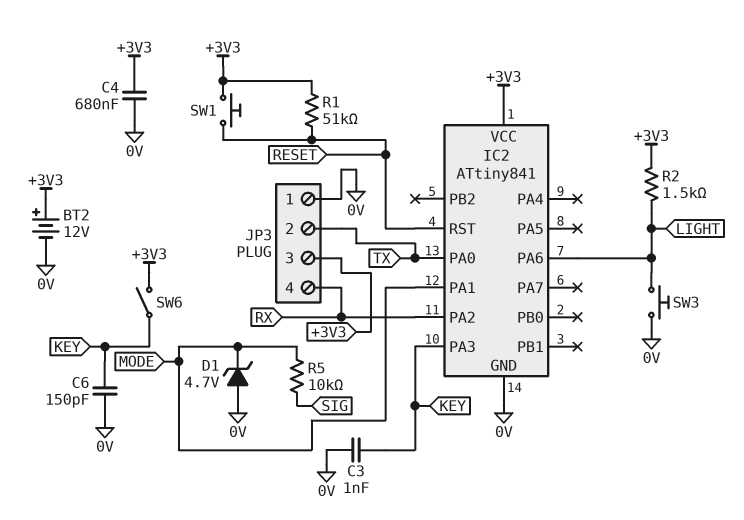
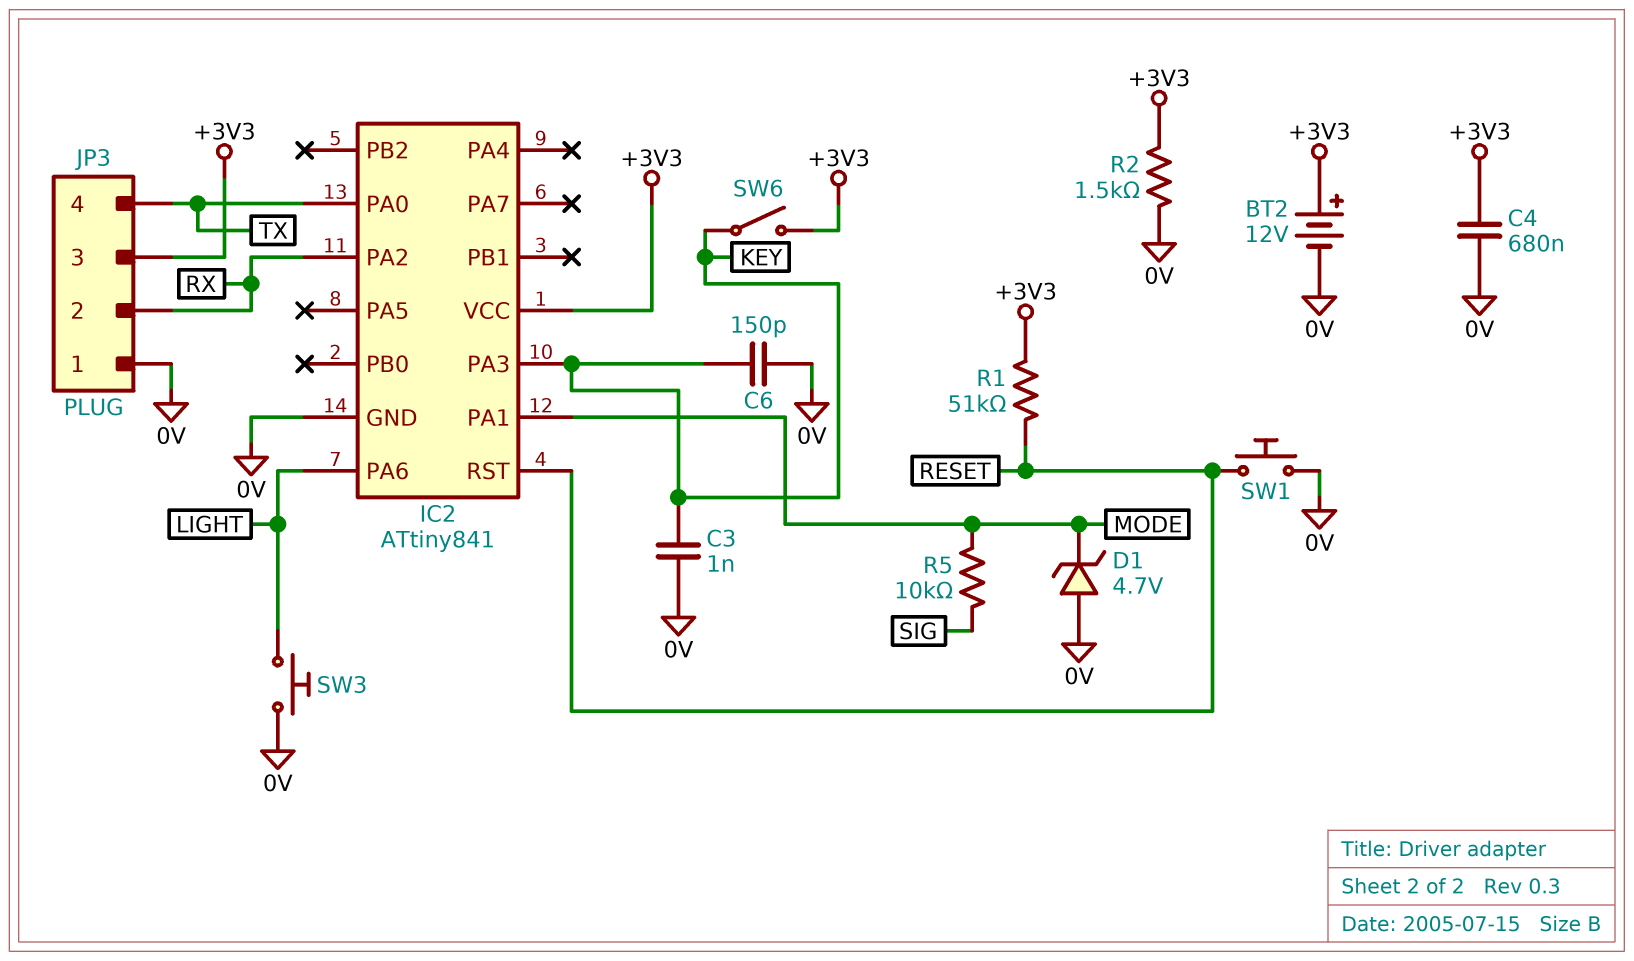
JP3 pin 2: TX -> RX
JP3 pin 4: RX -> TX
R2: 1.5k (+3V3, LIGHT) -> 1.5k (+3V3, 0V)
SW1: button (+3V3, RESET) -> button (0V, RESET)

